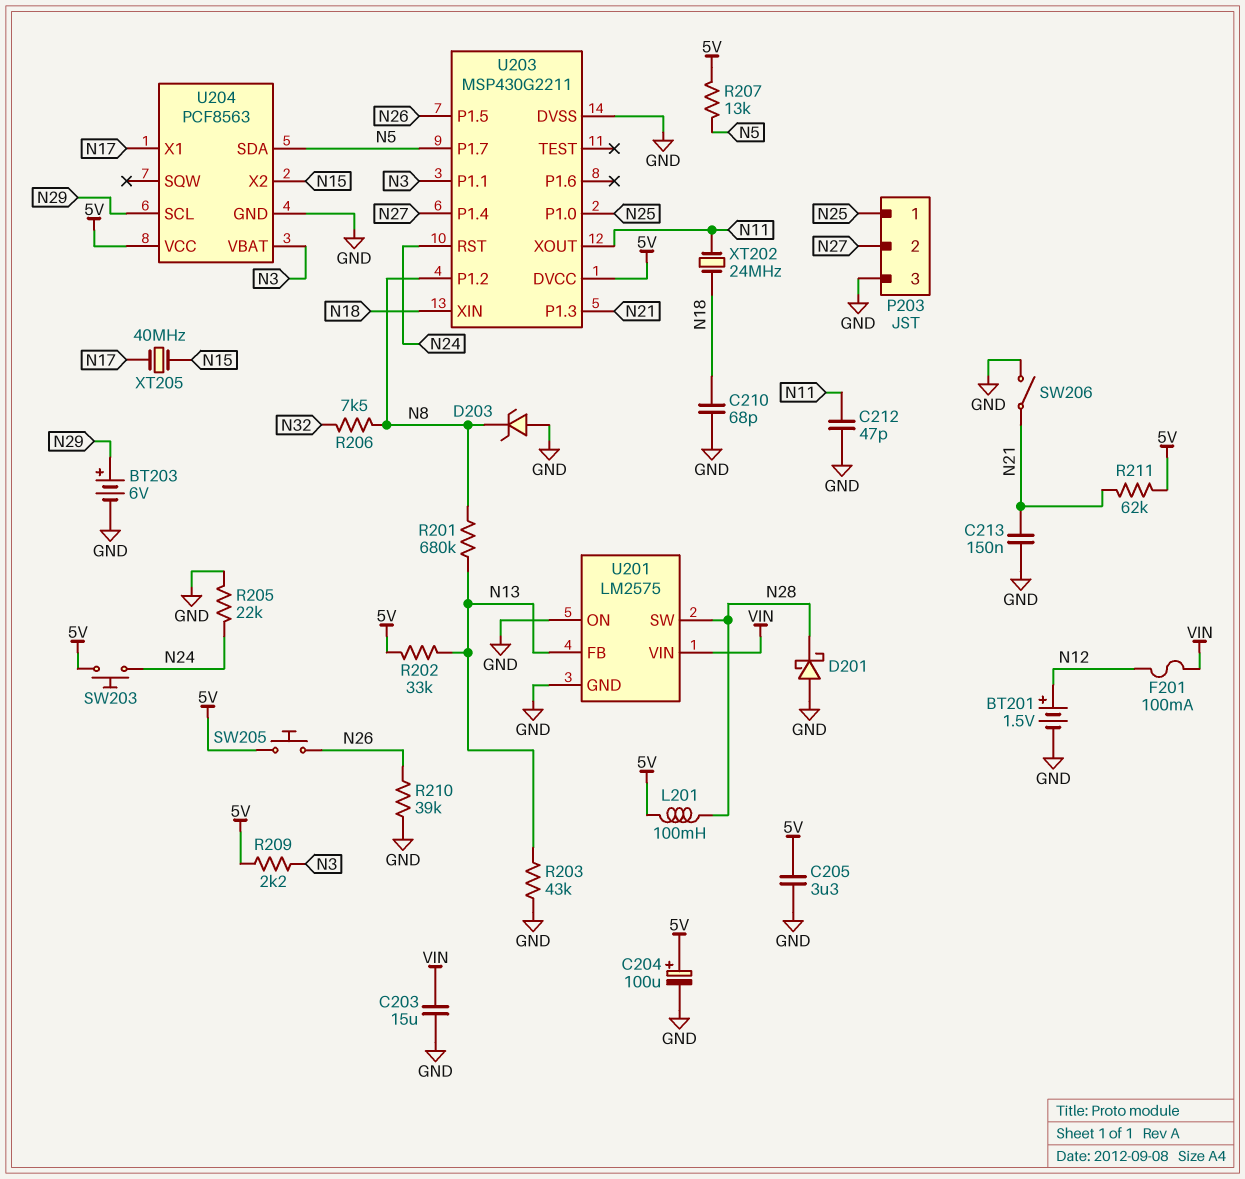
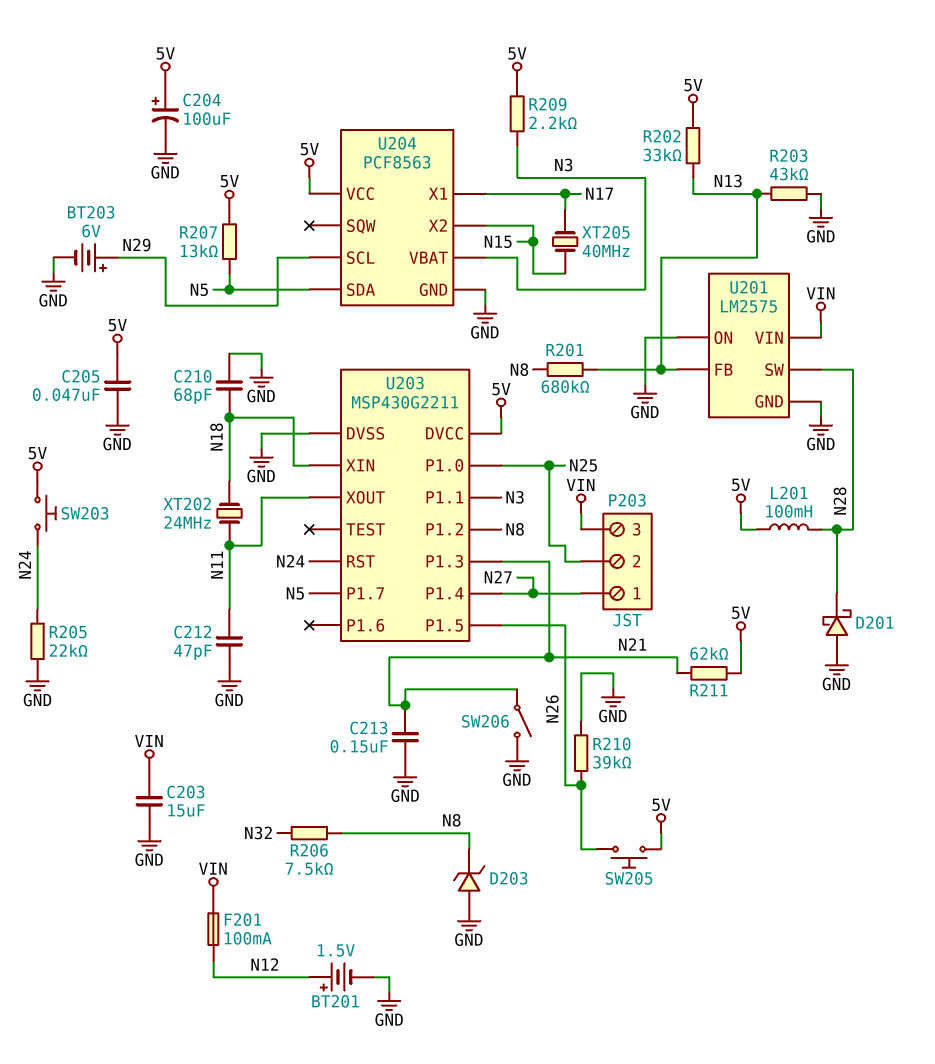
C205: 3.3uF (5V, GND) -> 47nF (5V, GND)
P203 pin 1: N25 -> N27
P203 pin 2: N27 -> N25
P203 pin 3: GND -> VIN

